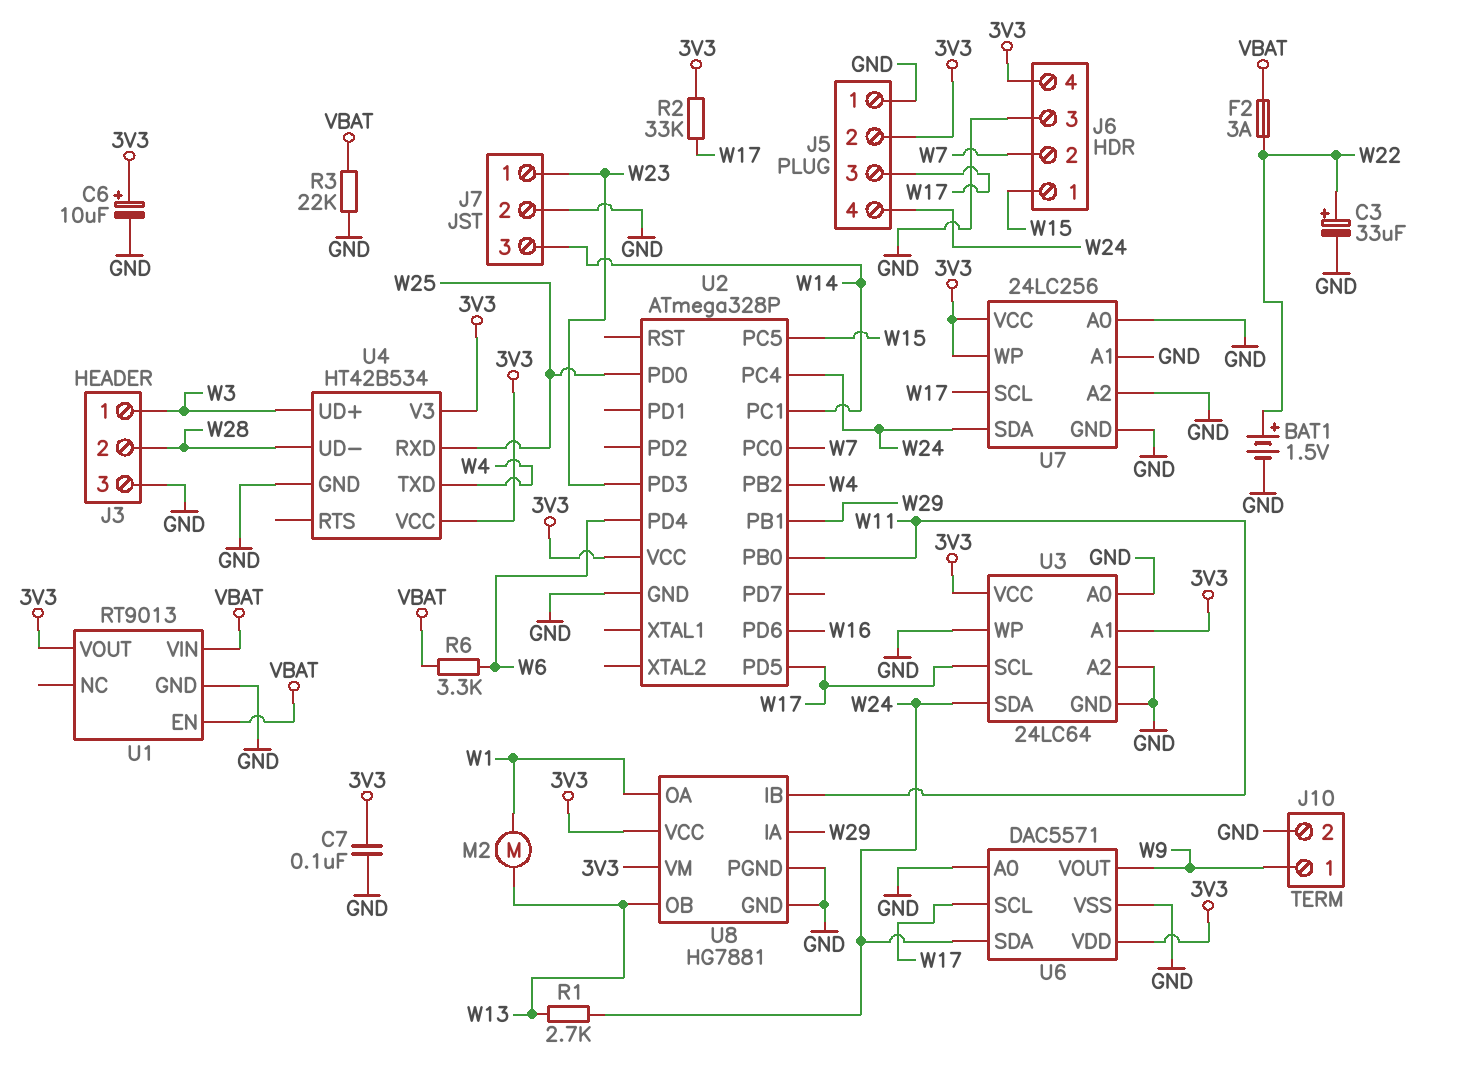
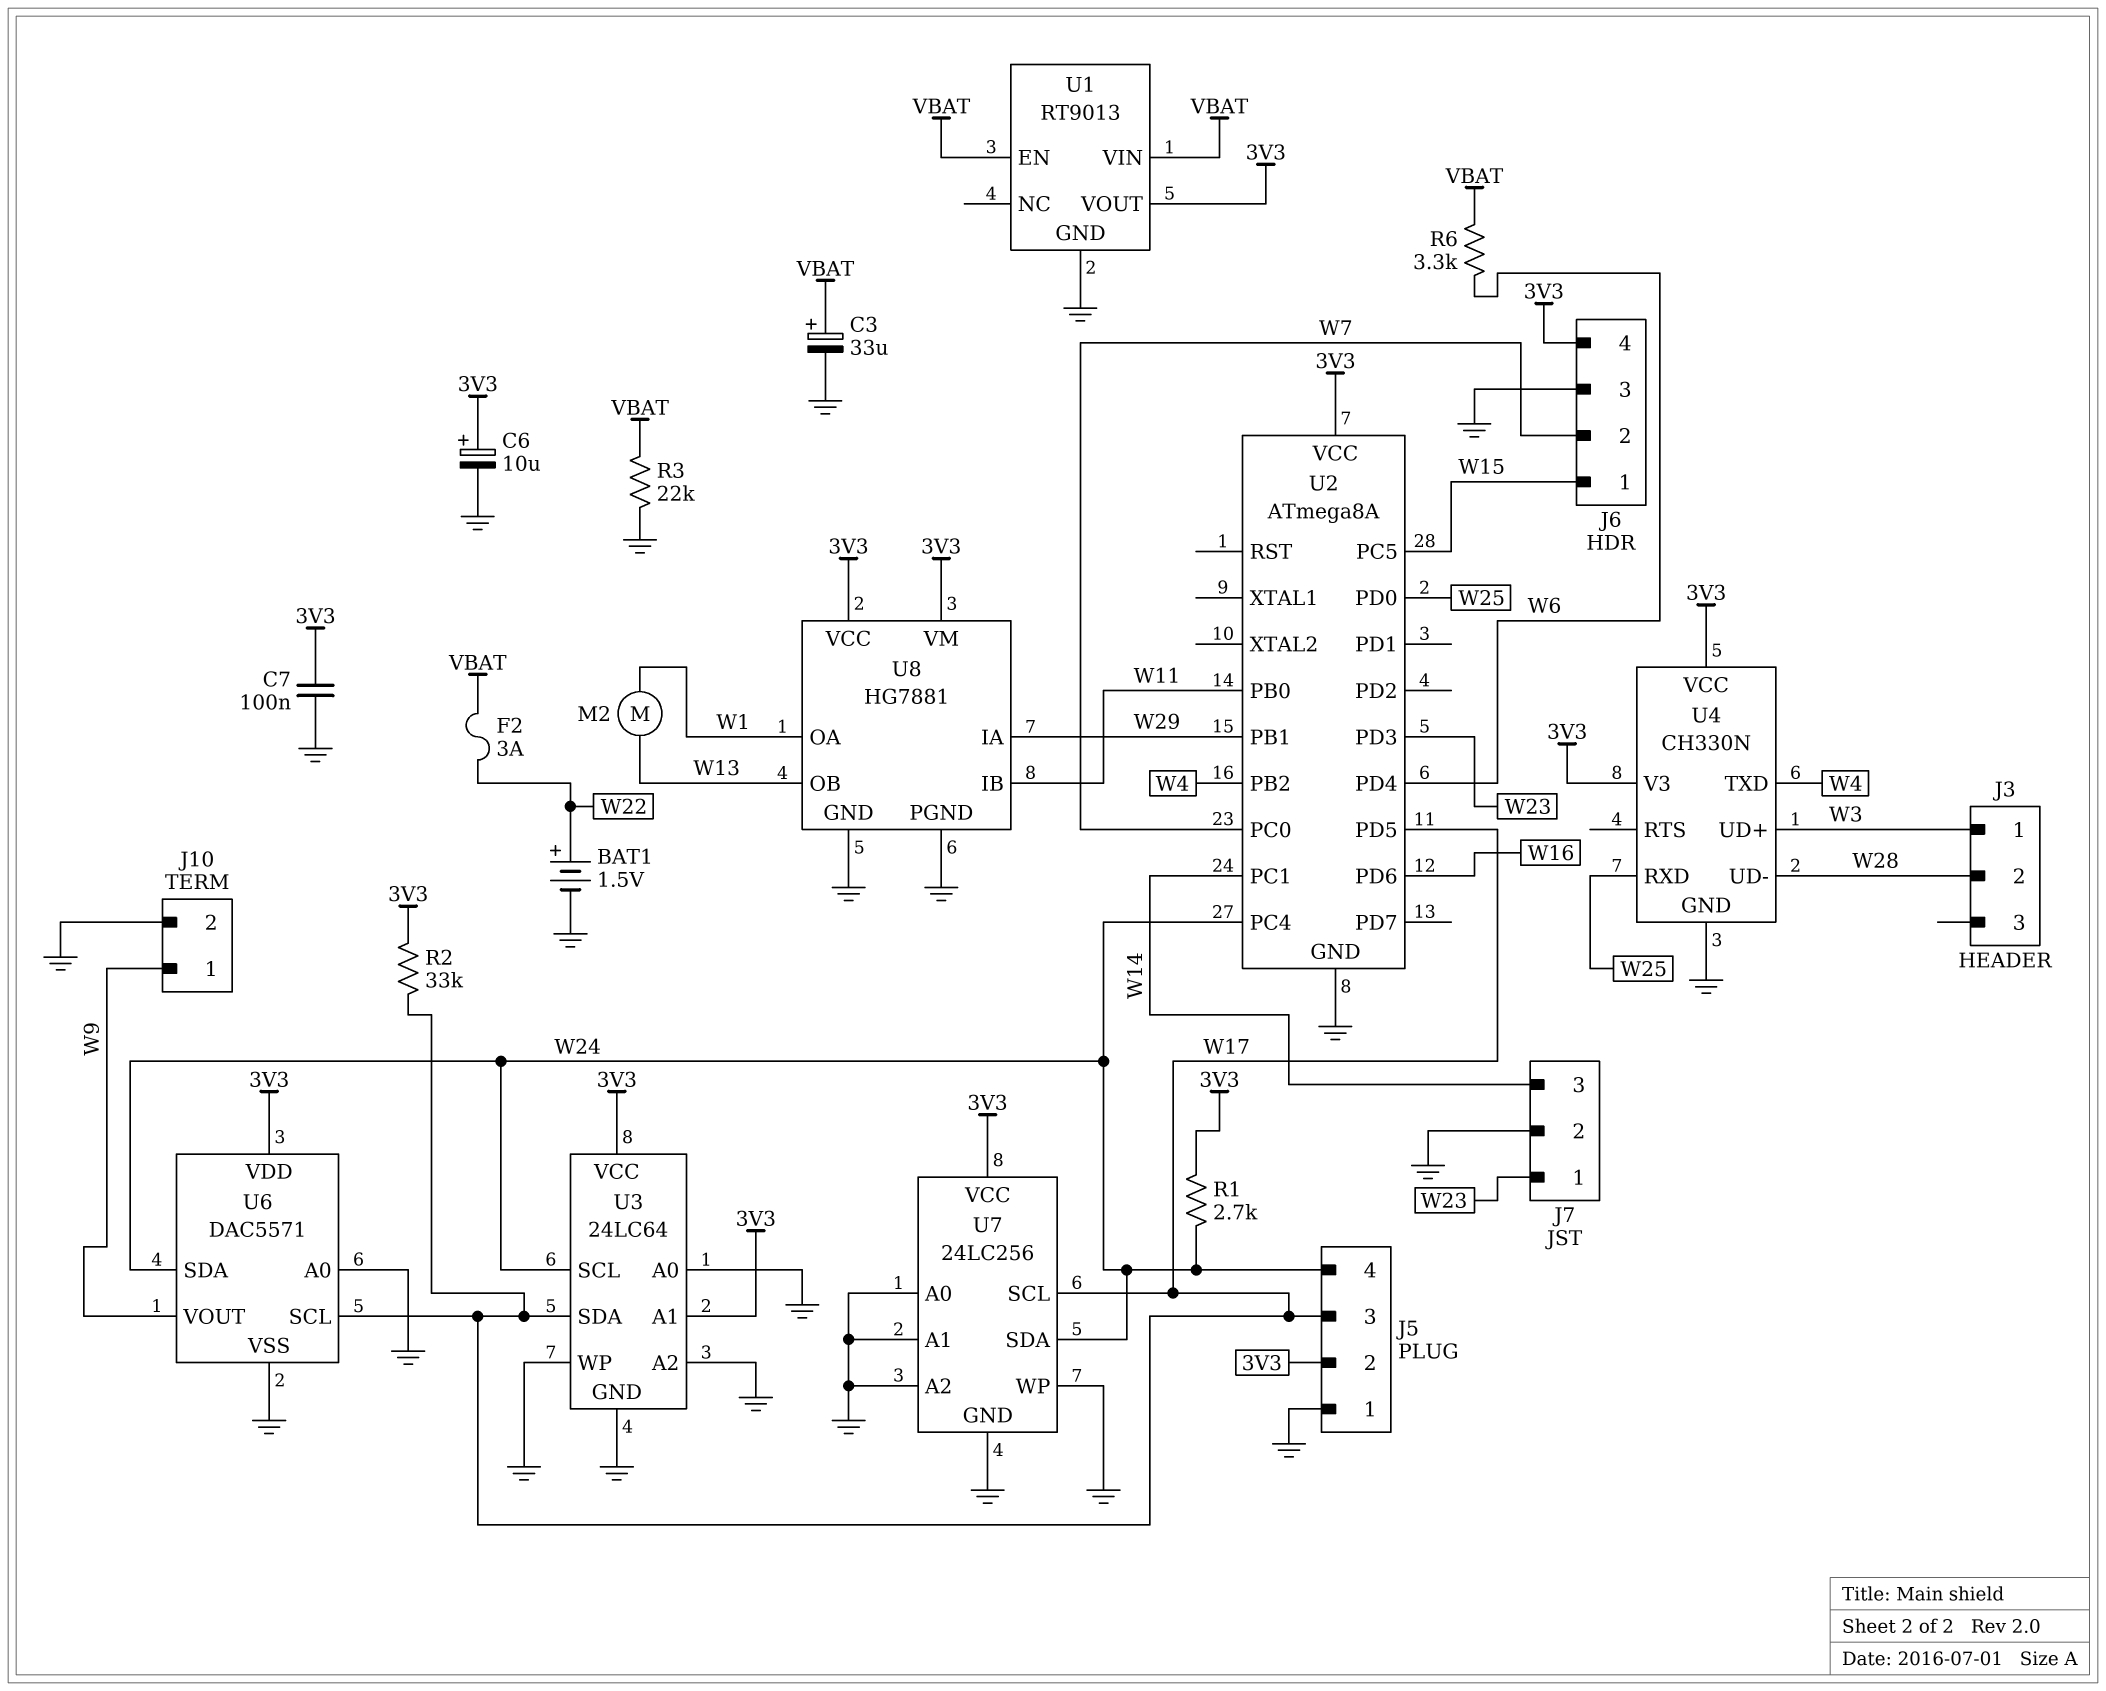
C3: 33uF (plus W22, minus GND) -> 33uF (plus VBAT, minus GND)
J3 pin 3: GND -> none
R1: 2.7k (W13, W24) -> 2.7k (3V3, W24)
U2: ATmega328P -> ATmega8A
U3 pin SCL: W17 -> W24
U3 pin SDA: W24 -> W17
U4: HT42B534 -> CH330N
U7 pin WP: 3V3 -> GND

